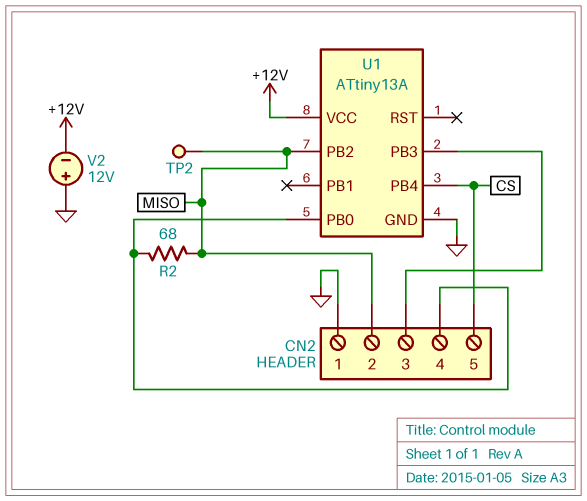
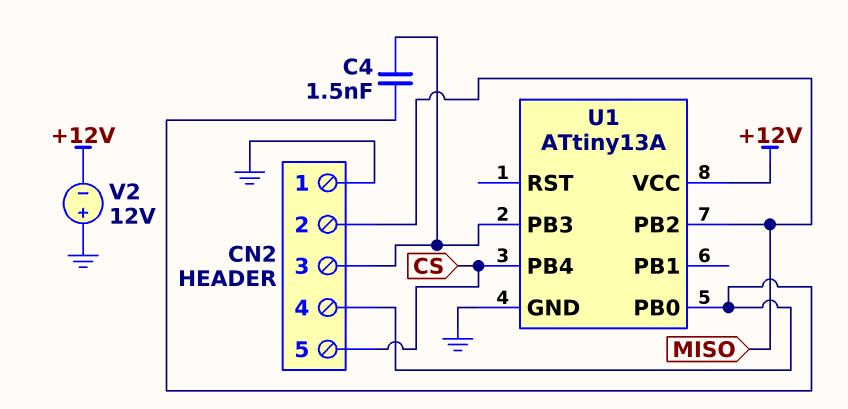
C4: none -> 1.5nF (CN2/3, CN2/4)
R2: 68 (CN2/4, MISO) -> none
TP2: test point (MISO) -> none

